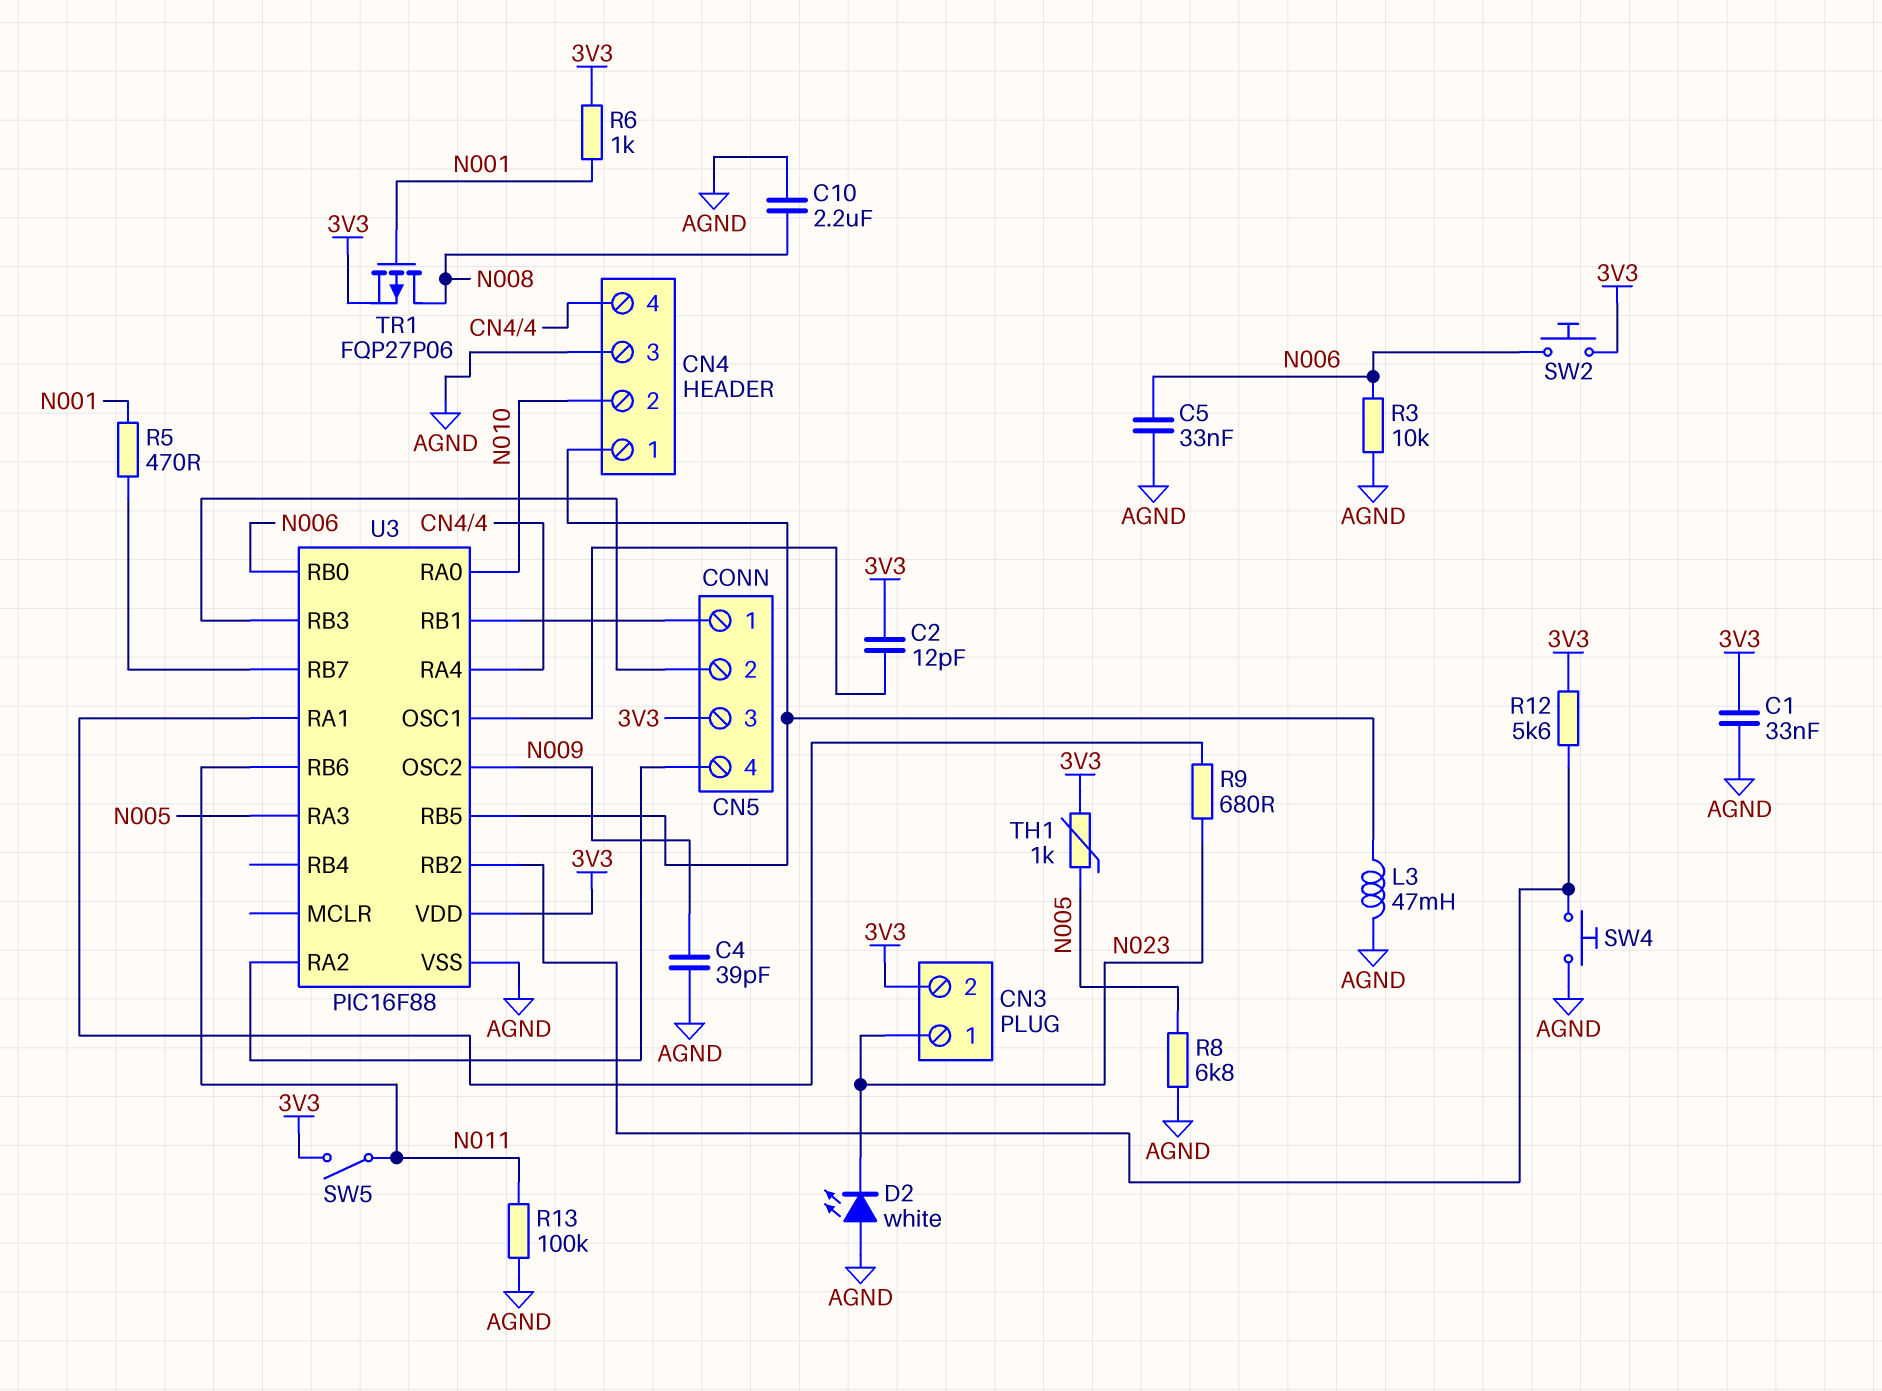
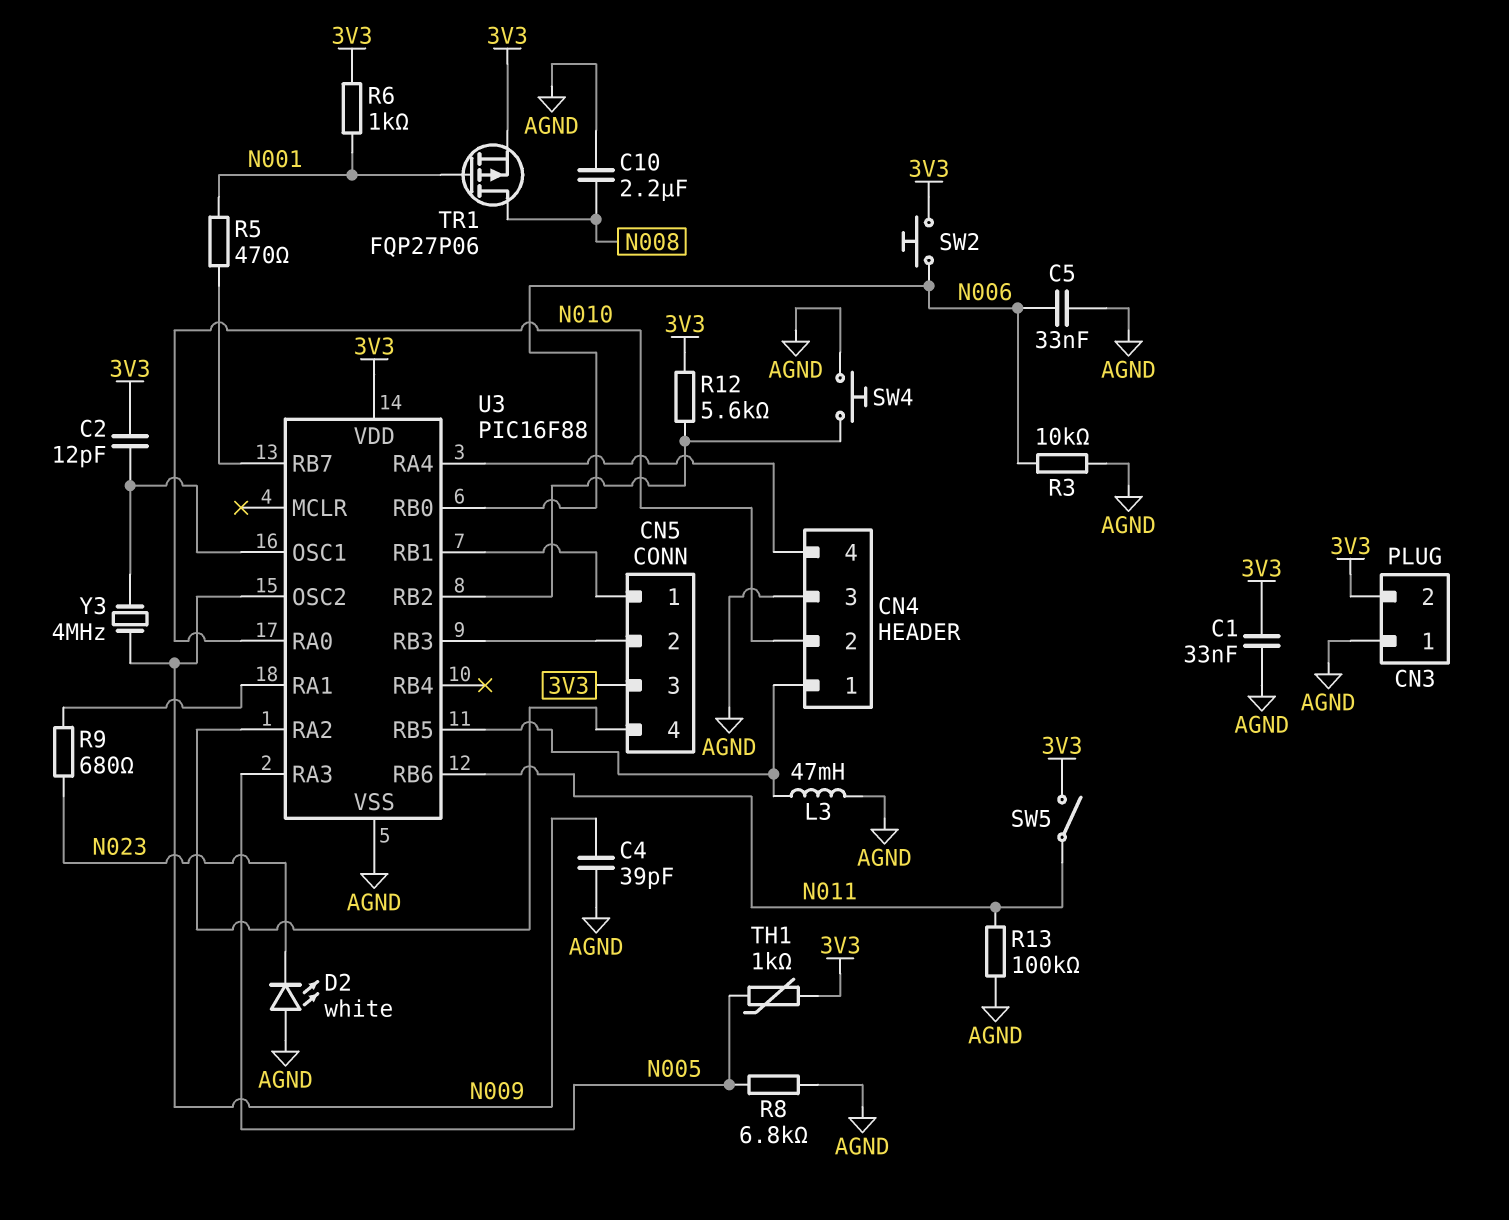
CN3 pin 1: N023 -> AGND
Y3: none -> 4MHz (N009, U3/OSC1)

